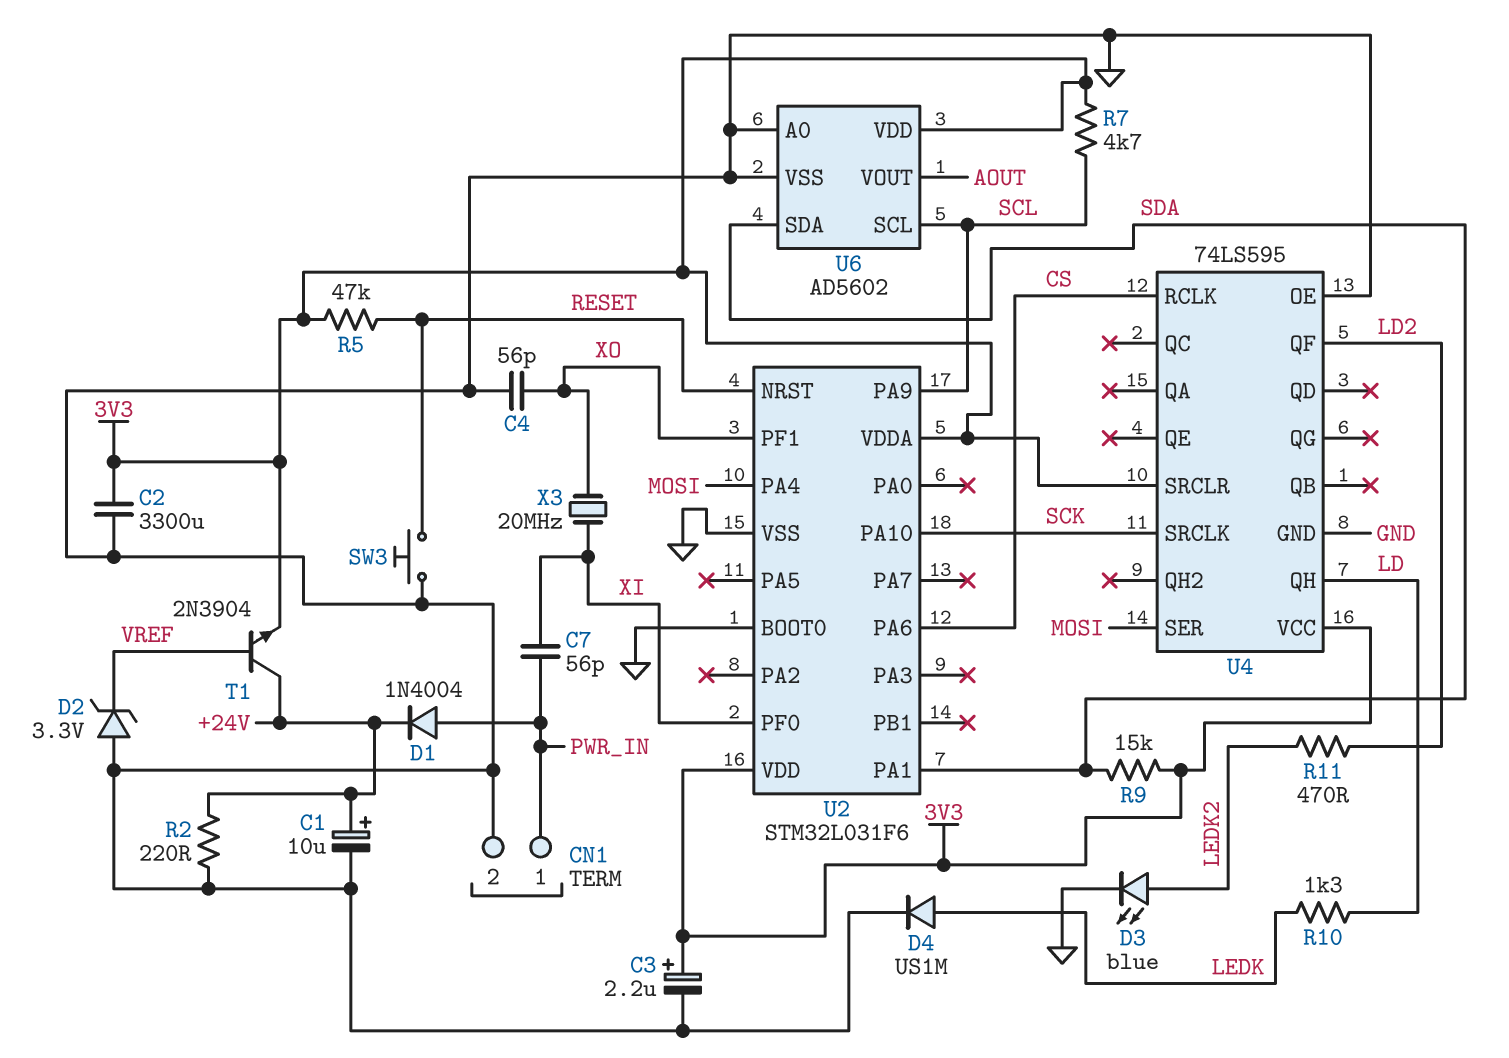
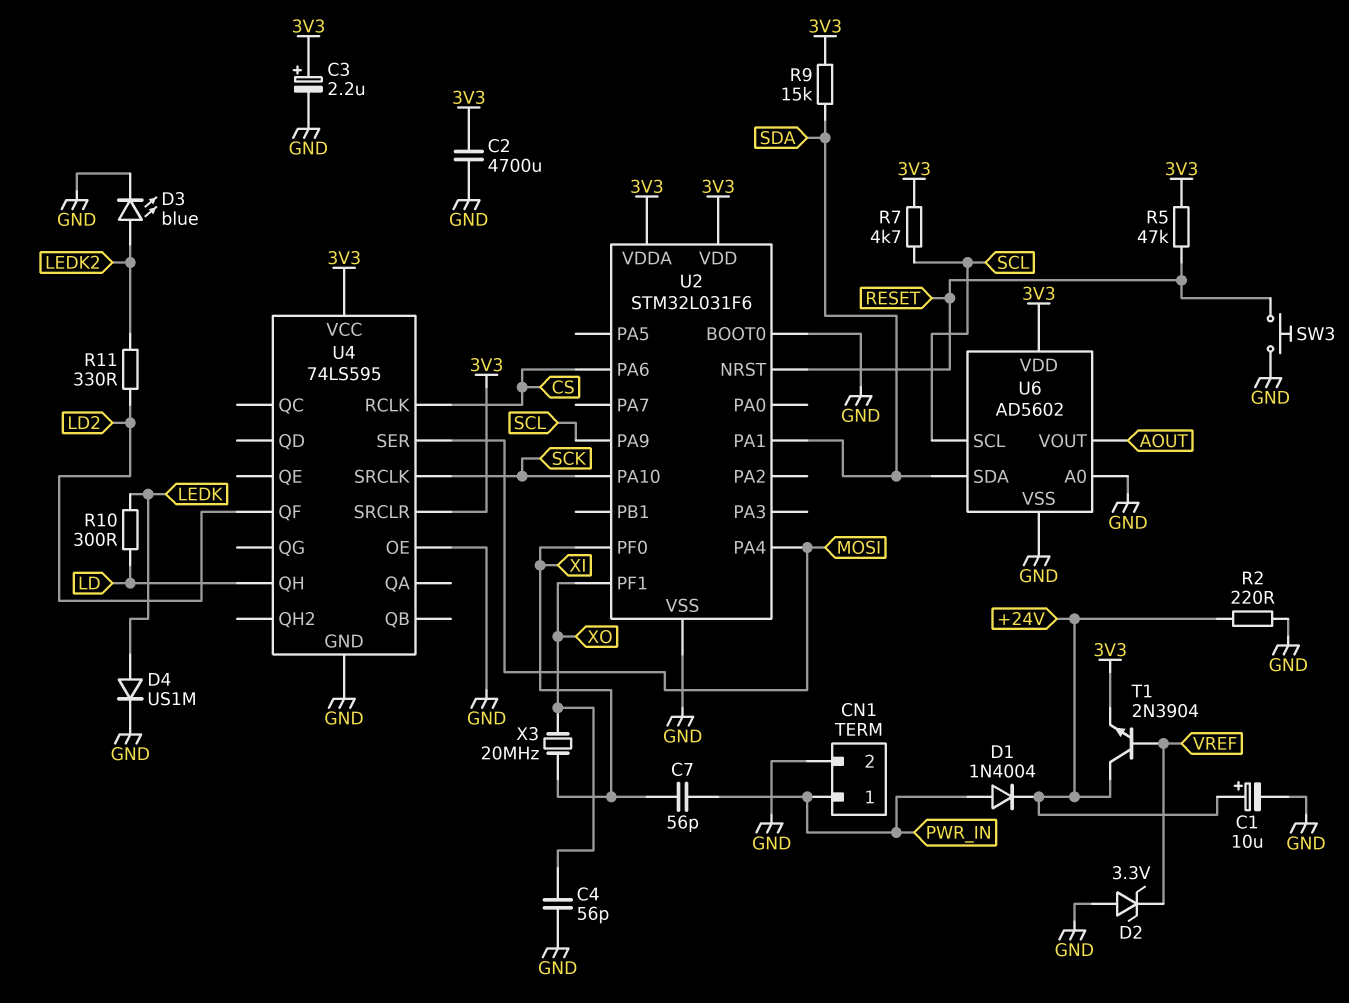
C2: 3300uF (3V3, GND) -> 4700uF (3V3, GND)
R10: 1.3k (LD, LEDK) -> 300 (LD, LEDK)
R11: 470 (LD2, LEDK2) -> 330 (LD2, LEDK2)

